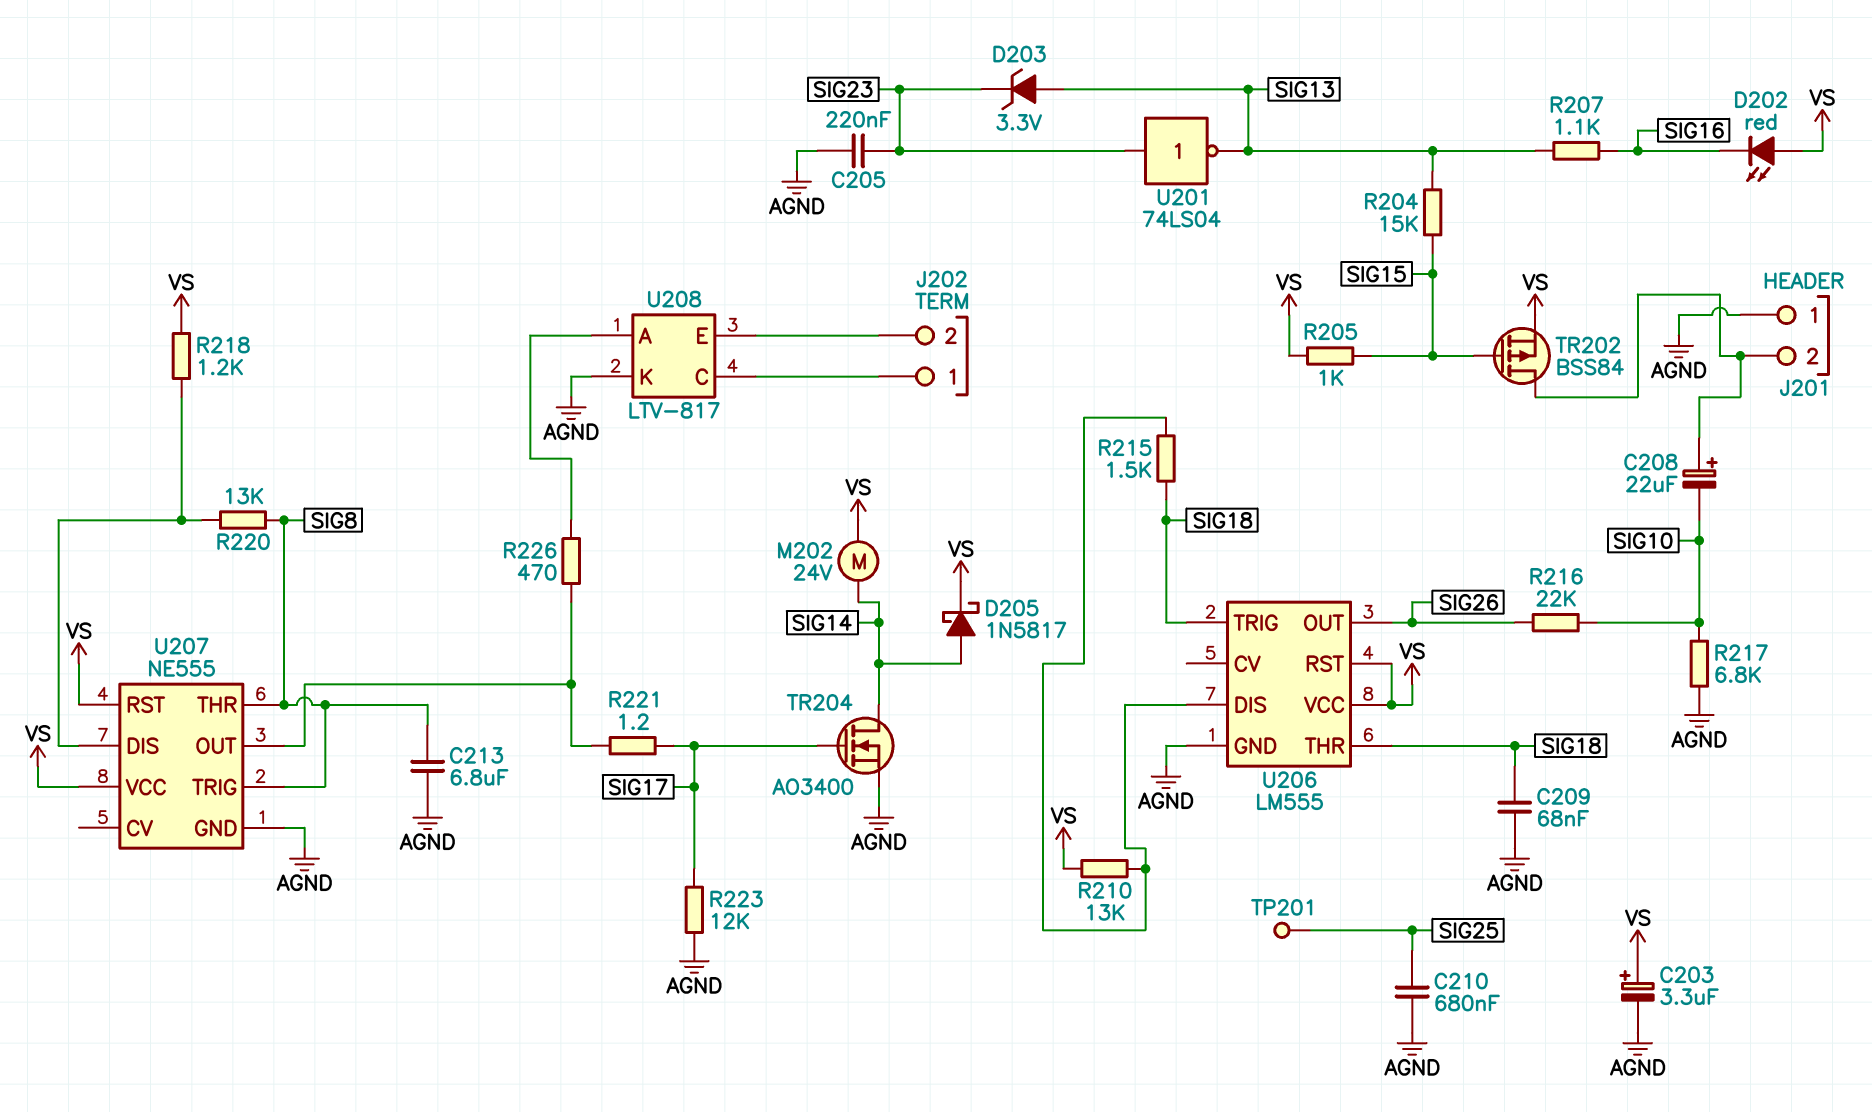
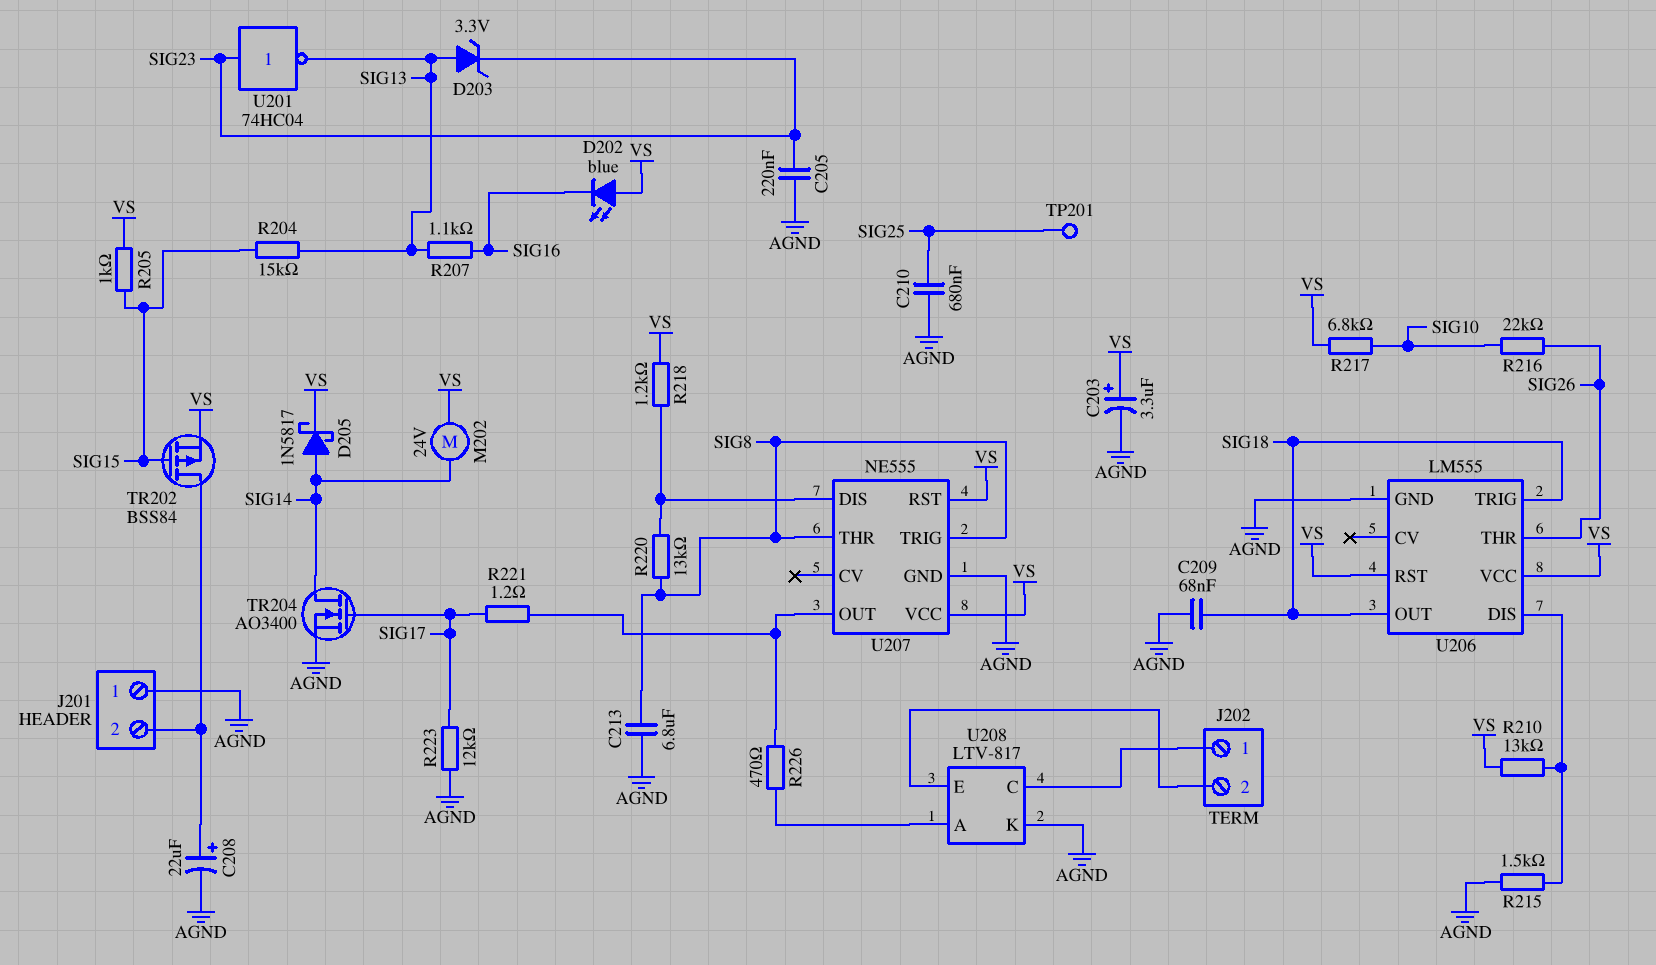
C208: 22uF (plus J201/2, minus SIG10) -> 22uF (plus J201/2, minus AGND)
D202: LED red (A VS, K SIG16) -> LED blue (A VS, K SIG16)
R215: 1.5k (SIG18, U206/DIS) -> 1.5k (AGND, U206/DIS)
R217: 6.8k (AGND, SIG10) -> 6.8k (SIG10, VS)
U201: NOT 74LS04 (in SIG23, out SIG13) -> NOT 74HC04 (in SIG23, out SIG13)
U206 pin OUT: SIG26 -> SIG18
U206 pin THR: SIG18 -> SIG26

